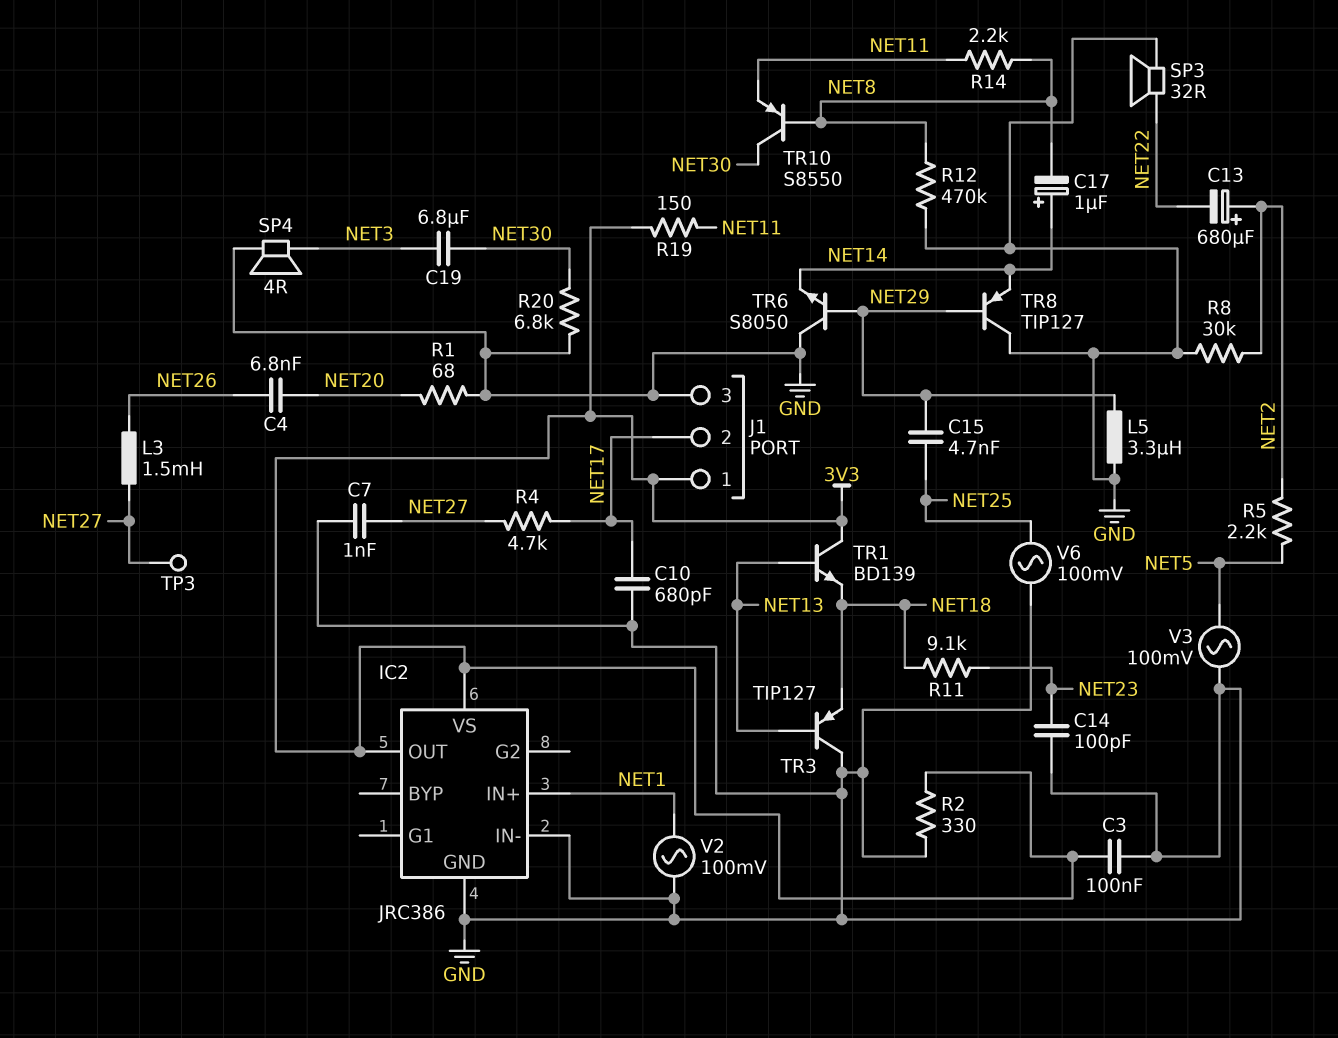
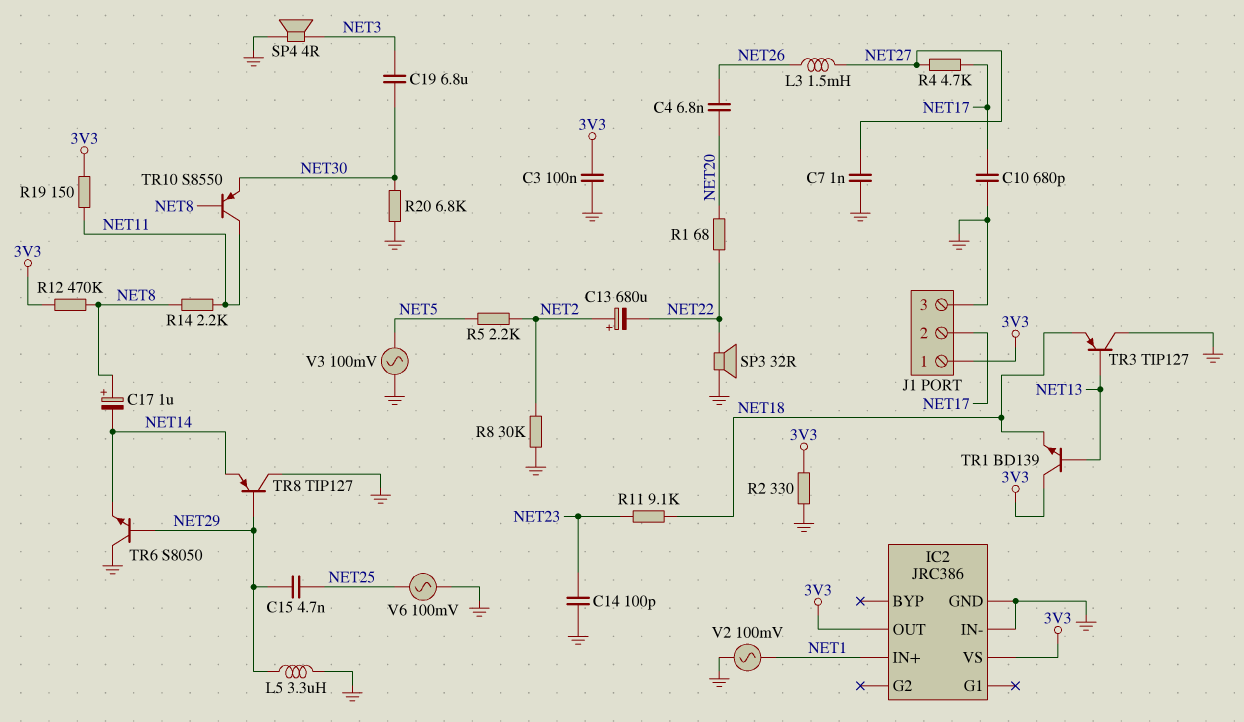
C17: 1uF (plus NET14, minus NET8) -> 1uF (plus NET8, minus NET14)
R1: 68 (GND, NET20) -> 68 (NET20, NET22)
R12: 470k (GND, NET8) -> 470k (3V3, NET8)
TP3: test point (NET27) -> none
TR10: PNP S8550 (B NET8, C NET30, E NET11) -> PNP S8550 (B NET8, C NET11, E NET30)

